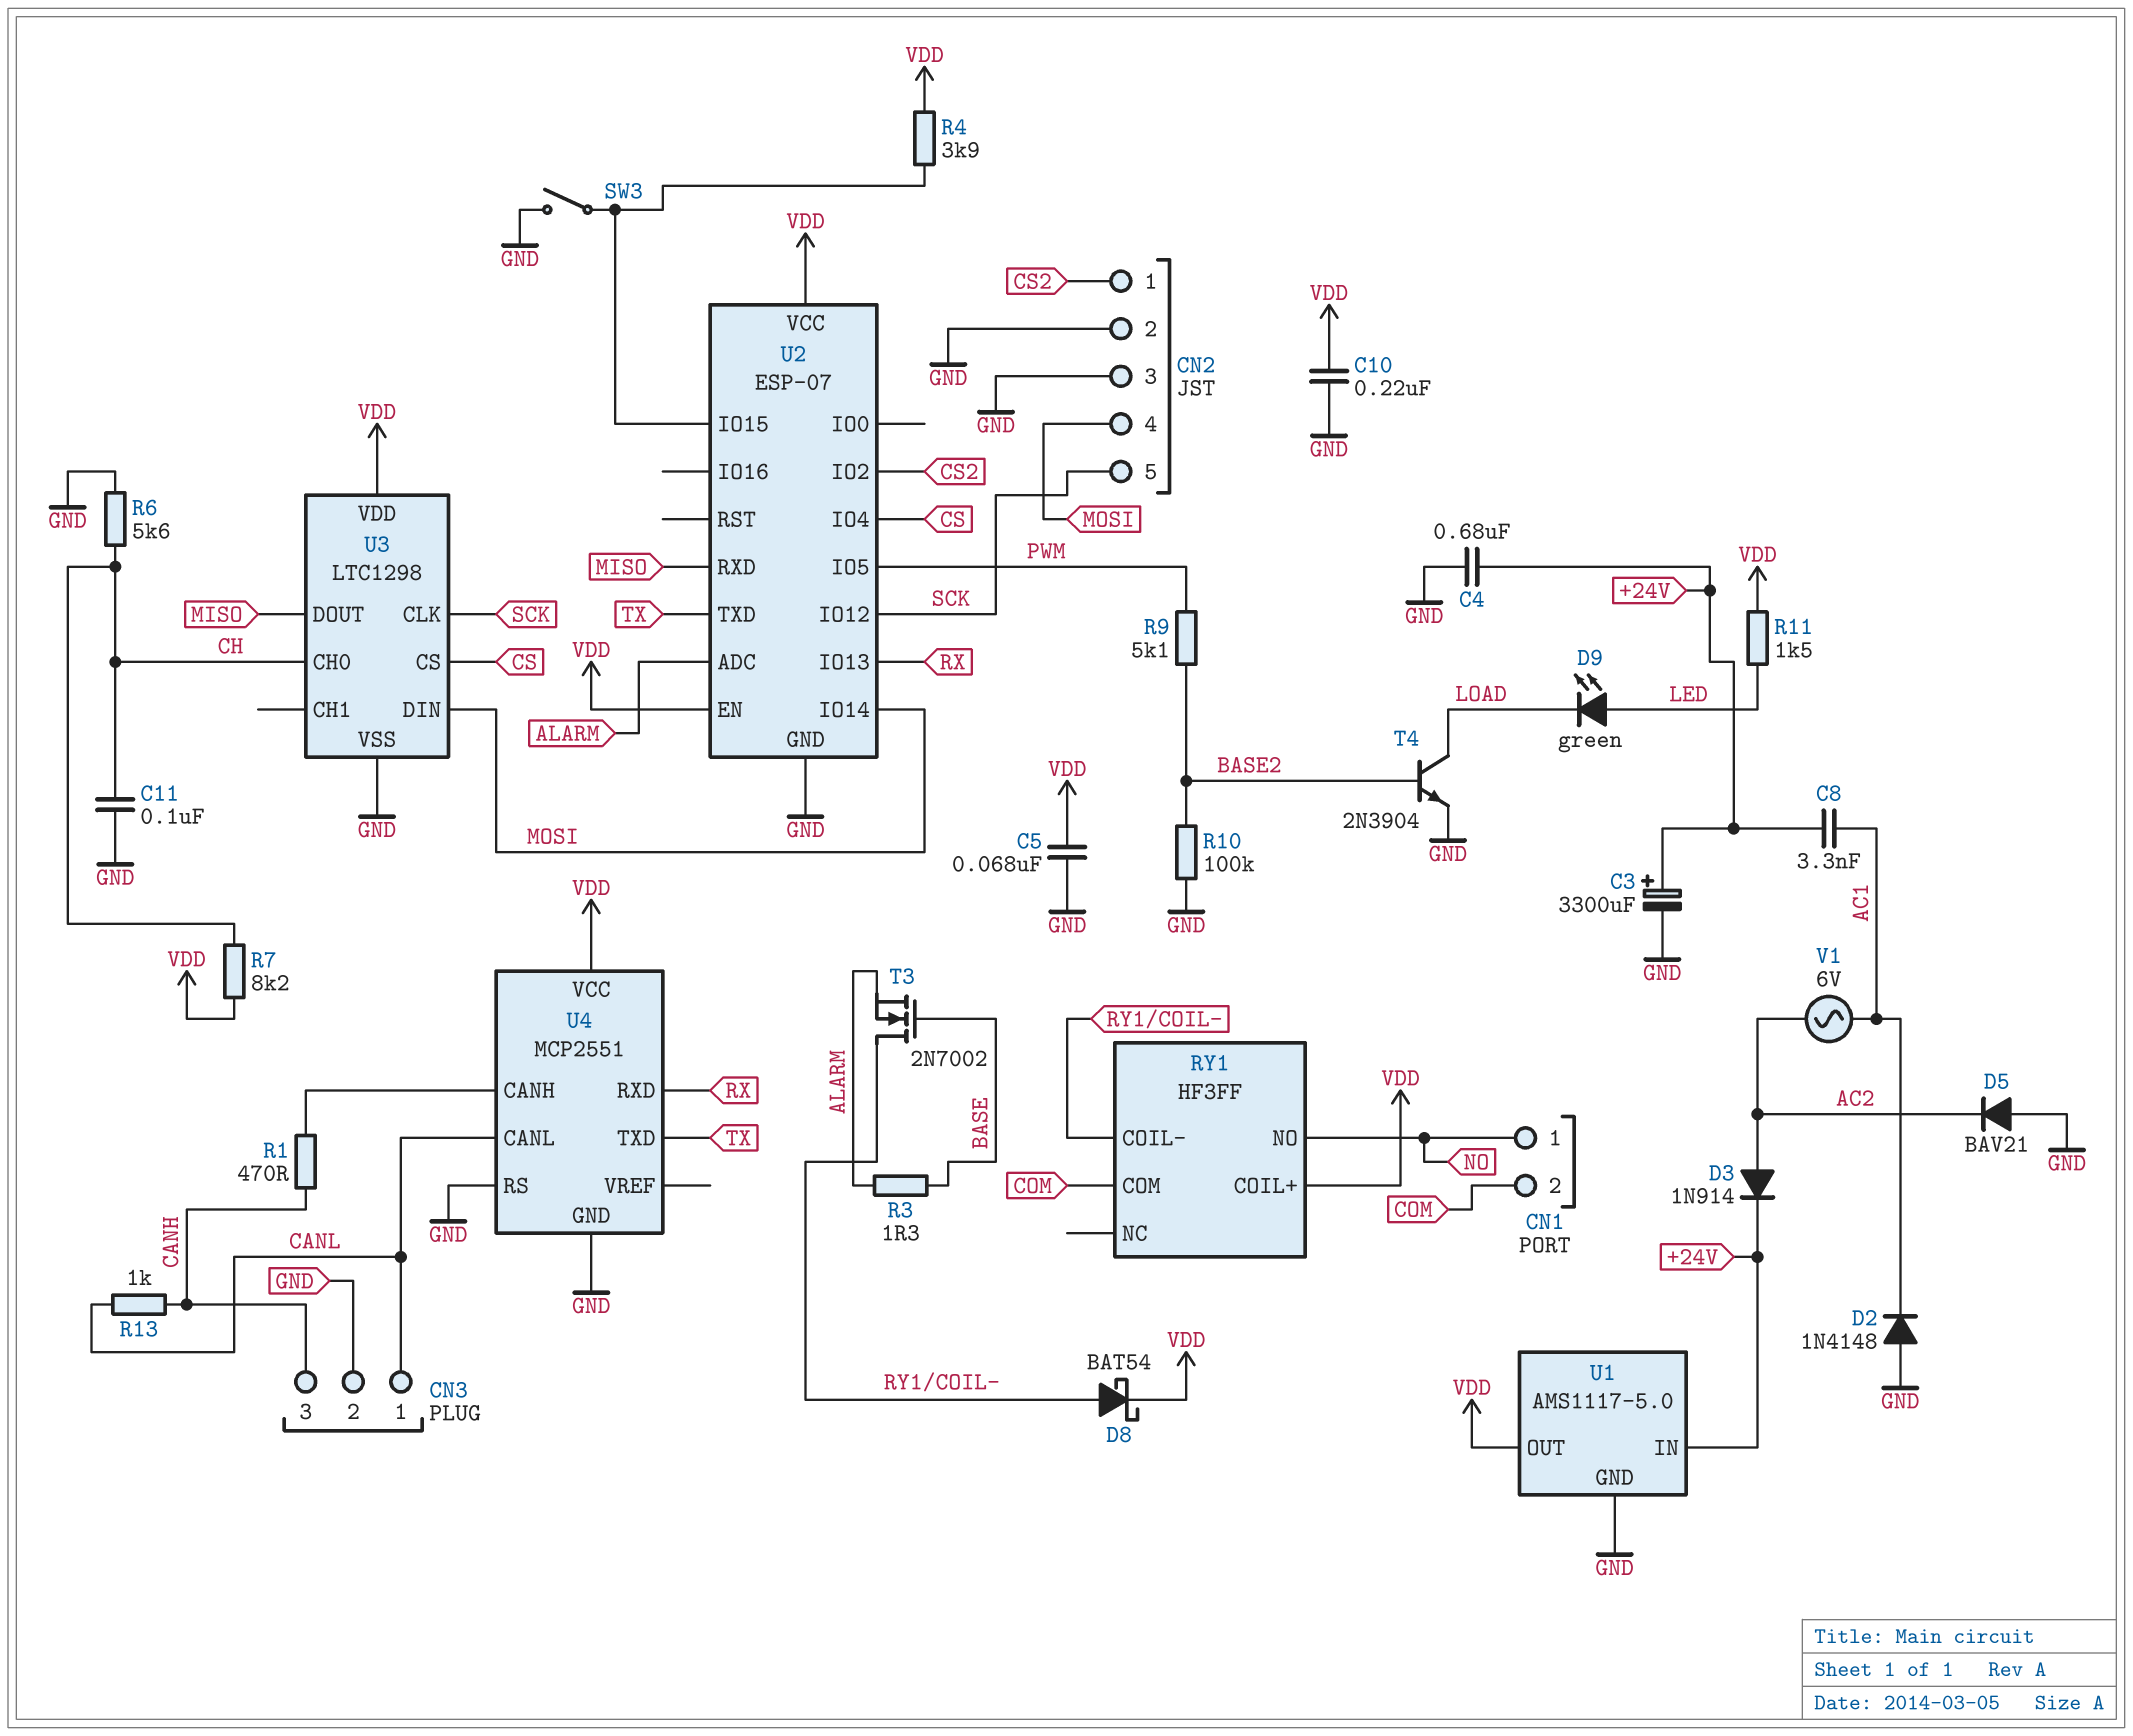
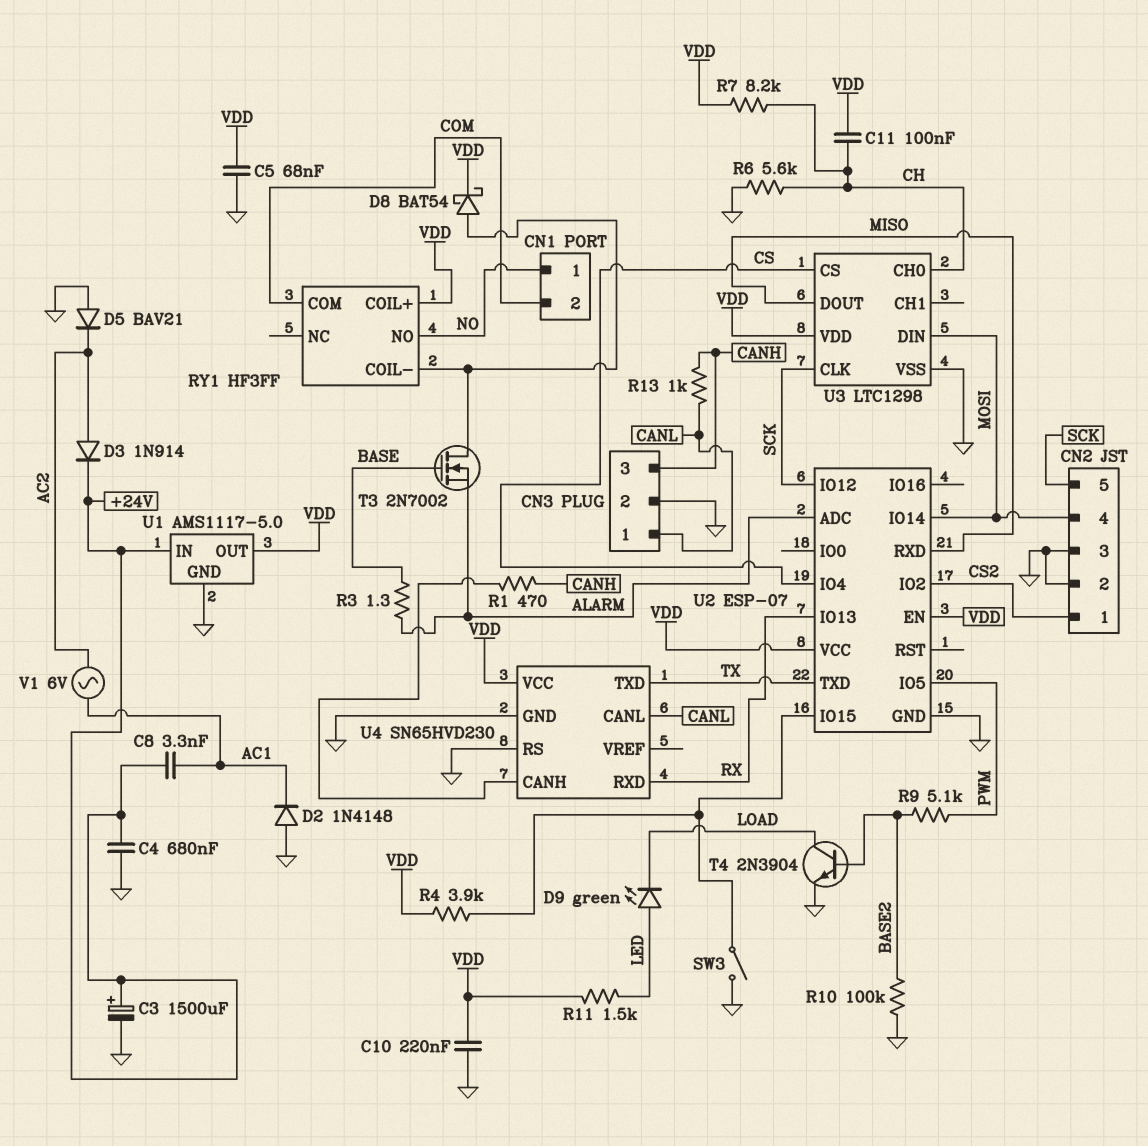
C3: 3300uF (plus +24V, minus GND) -> 1500uF (plus +24V, minus GND)
C11: 100nF (CH, GND) -> 100nF (CH, VDD)
U4: MCP2551 -> SN65HVD230

